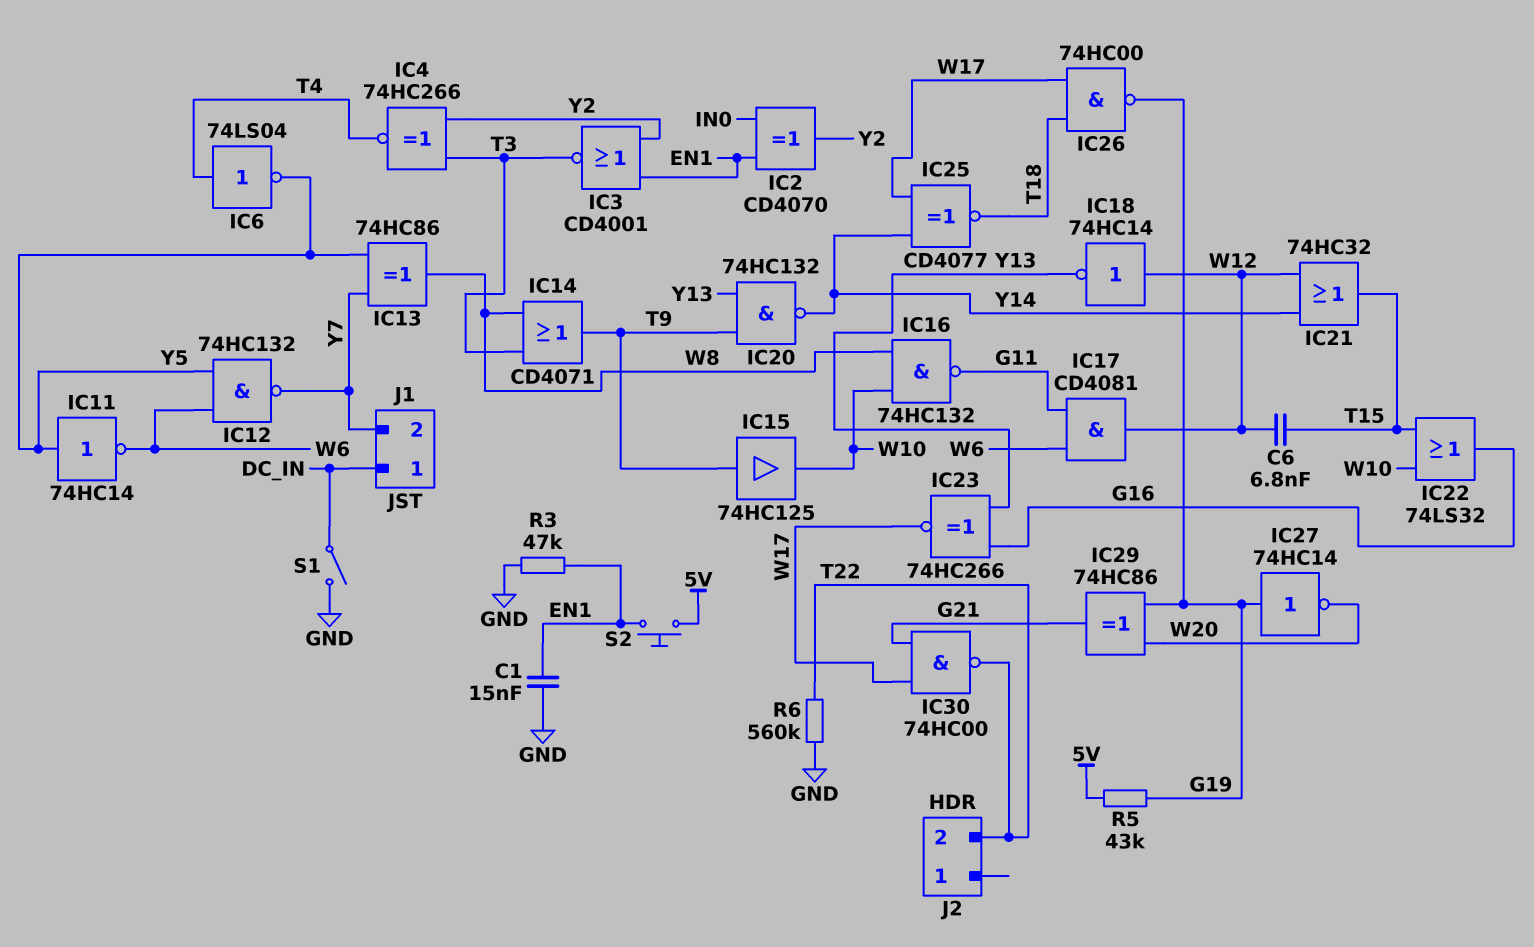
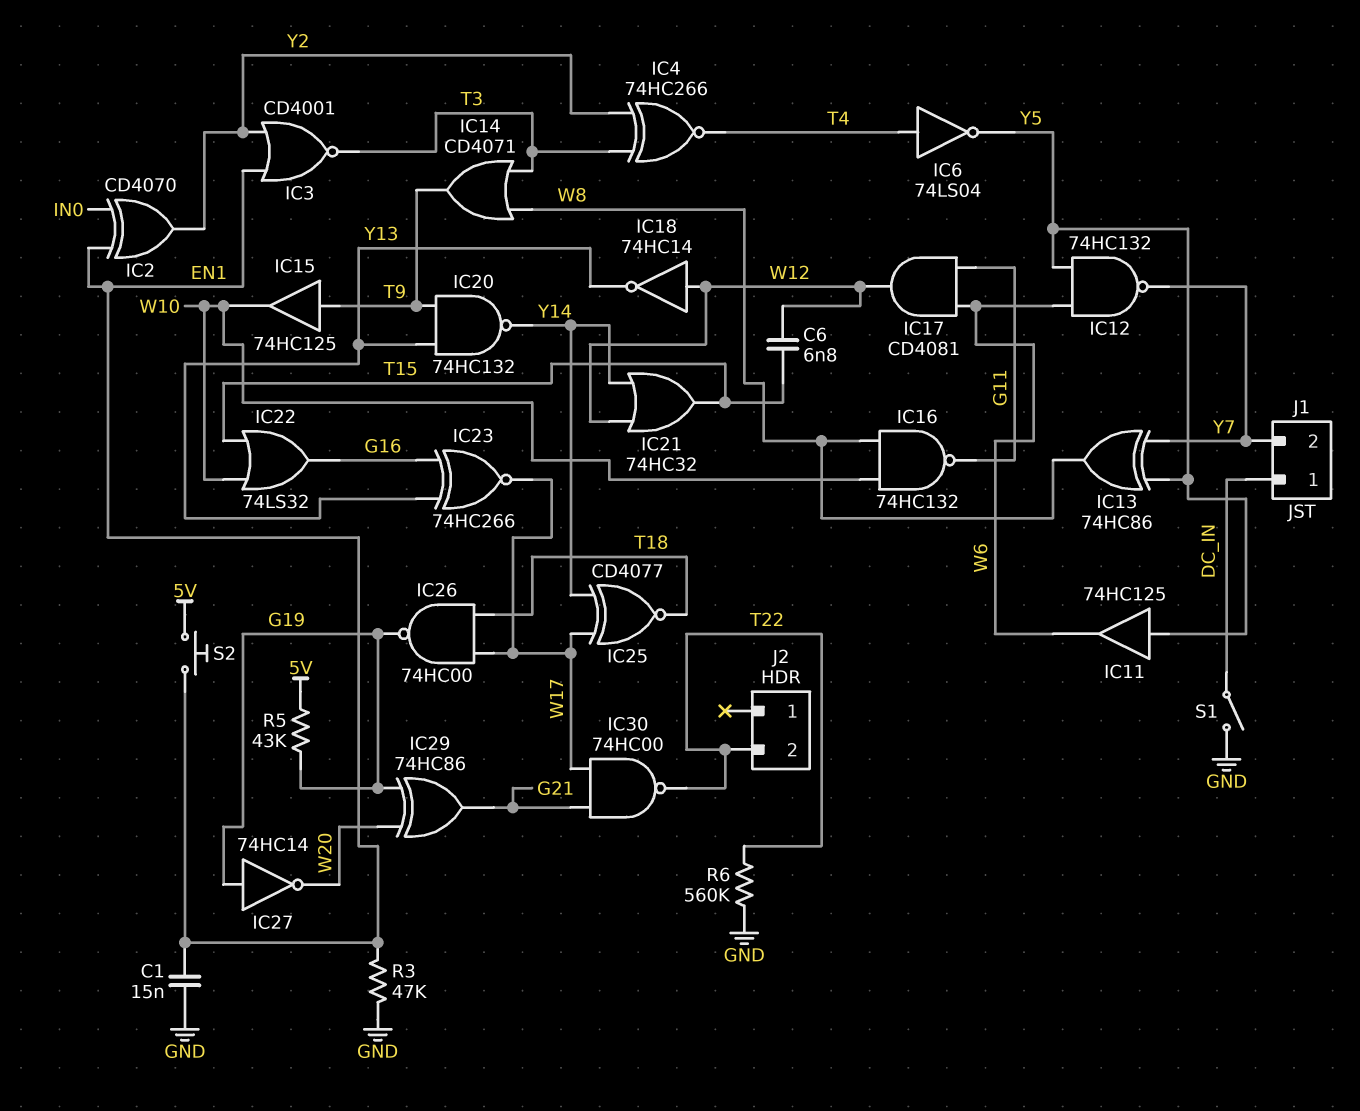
IC11: NOT 74HC14 (in Y5, out W6) -> buffer 74HC125 (in Y5, out W6)

